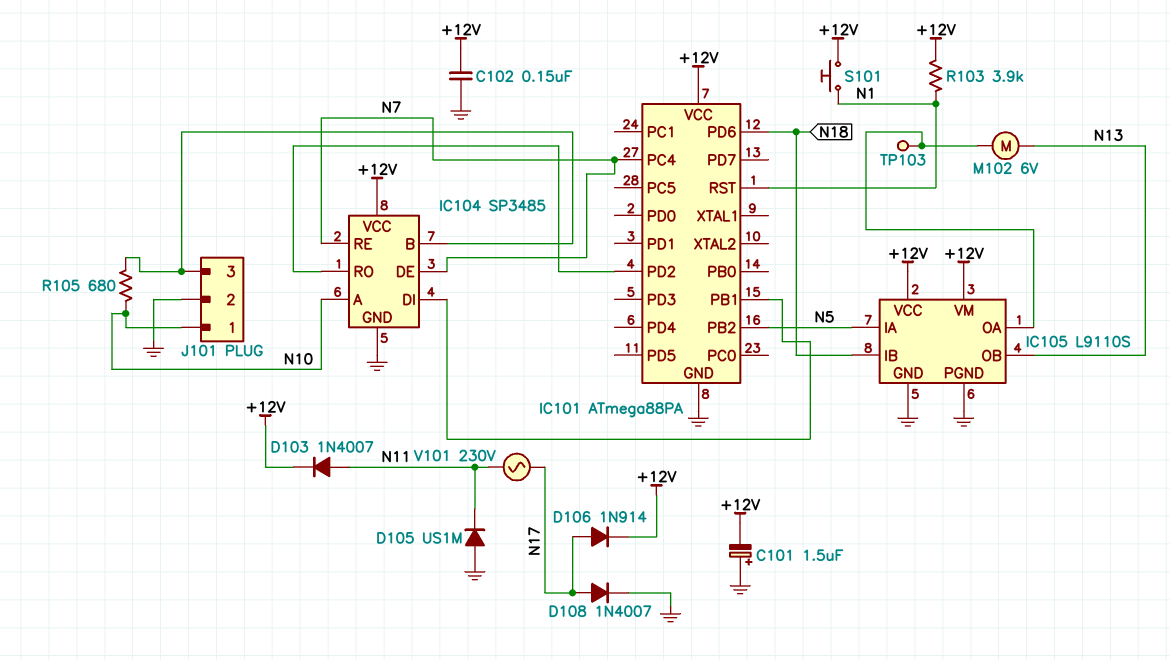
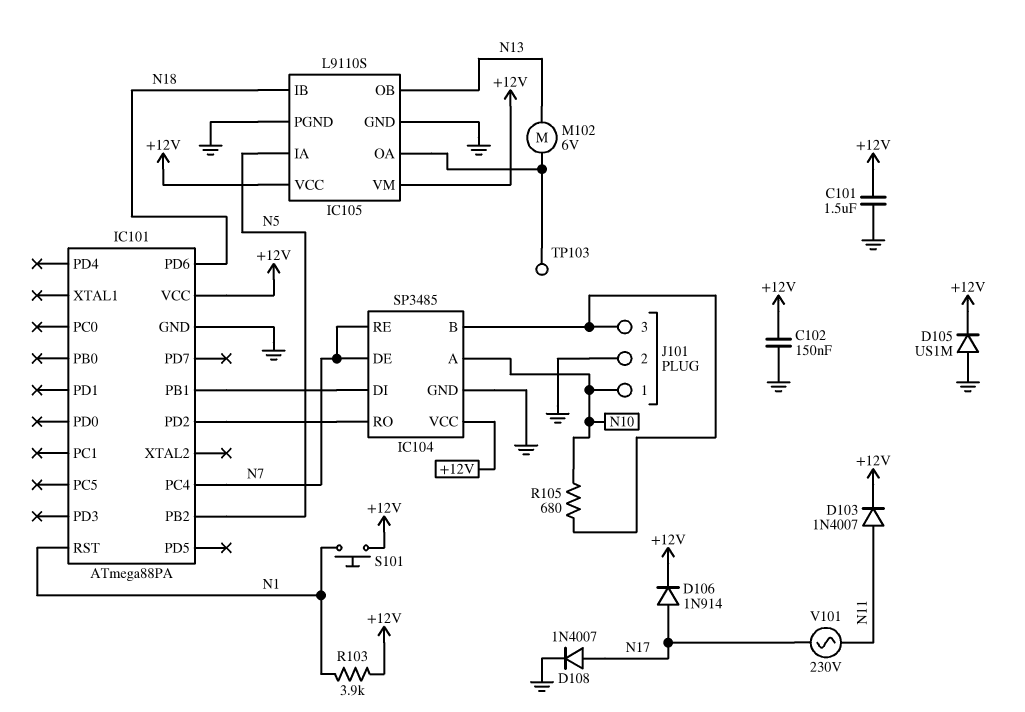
C101: 1.5uF (plus GND, minus +12V) -> 1.5uF (+12V, GND)
D105: diode US1M (A GND, K N11) -> diode US1M (A GND, K +12V)

